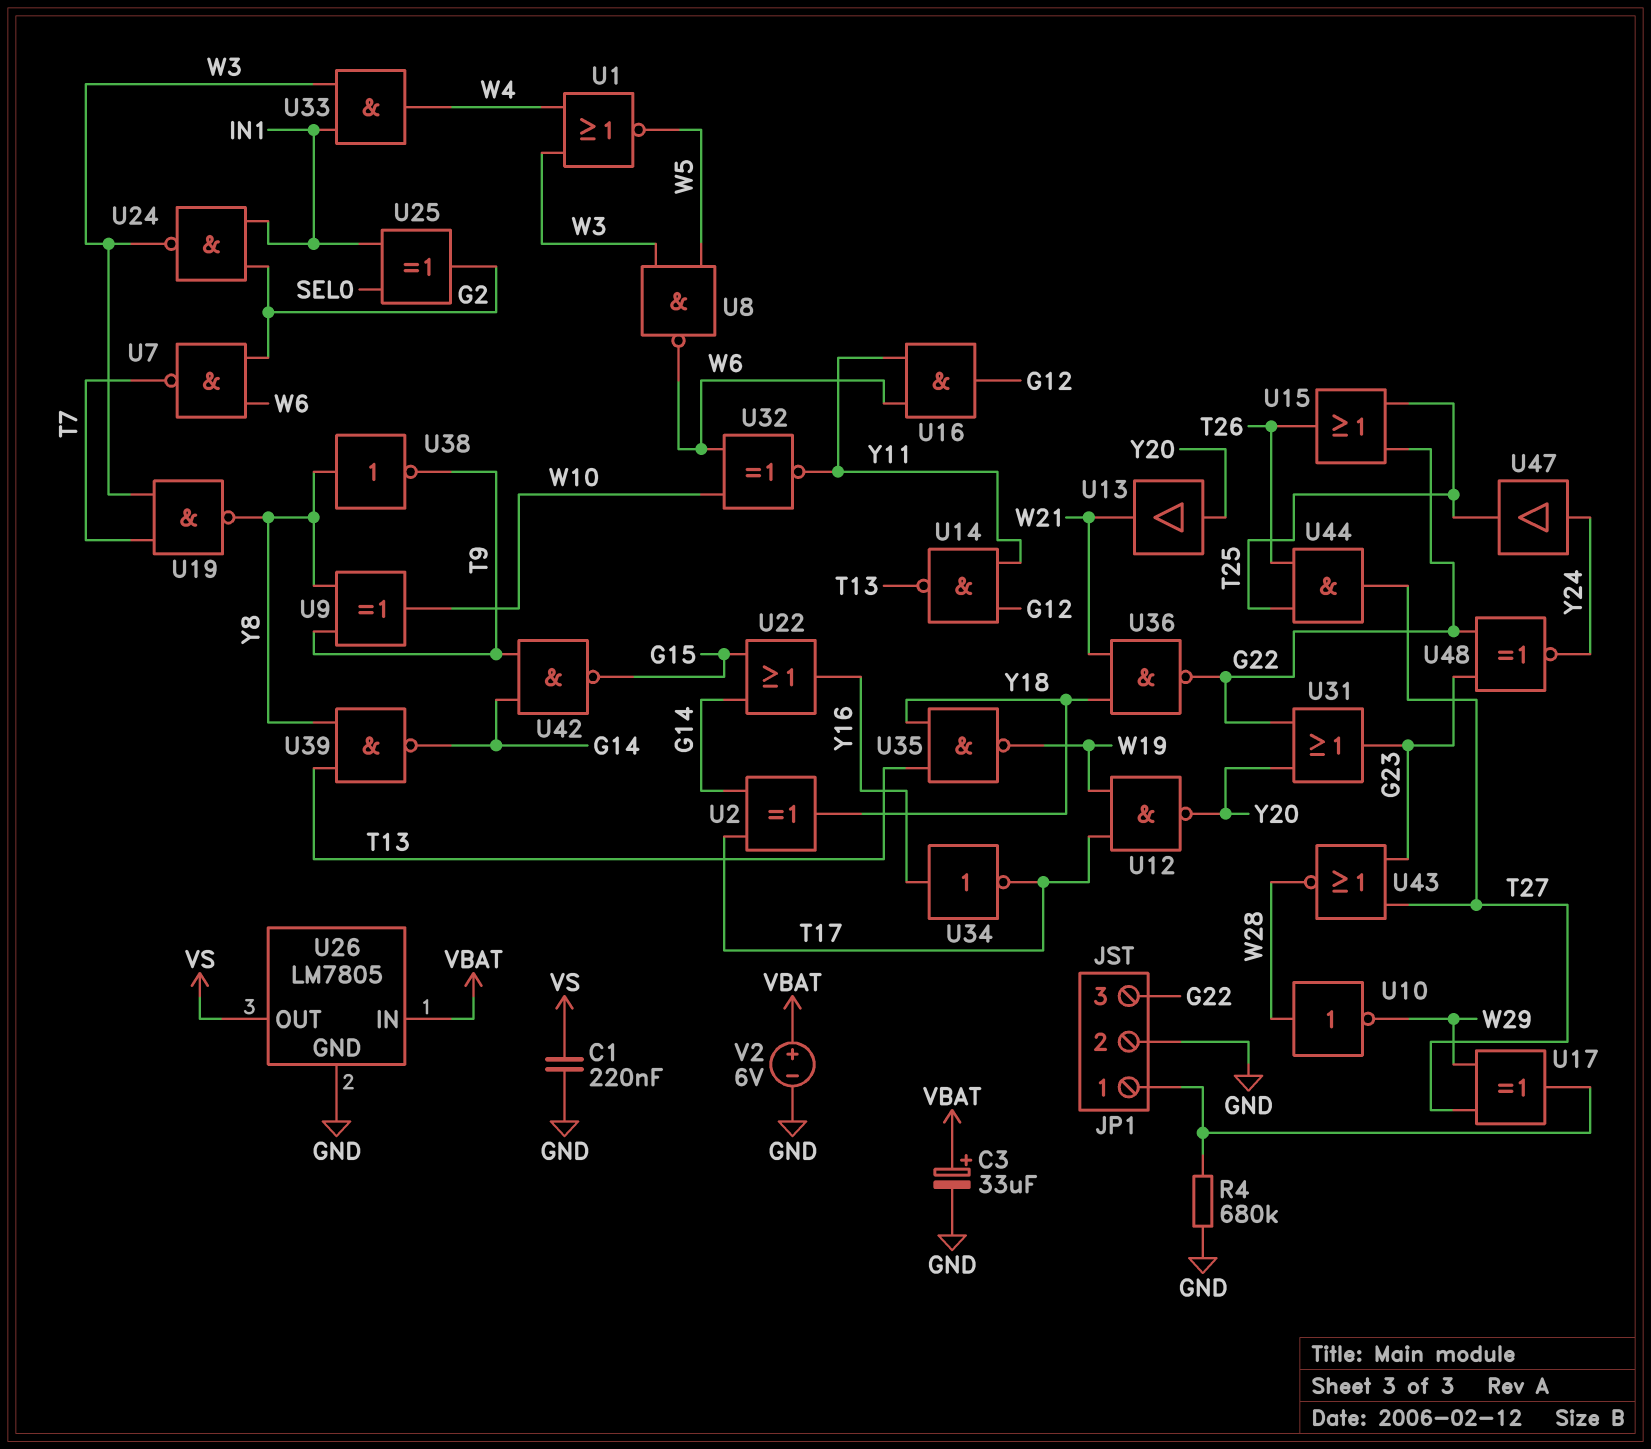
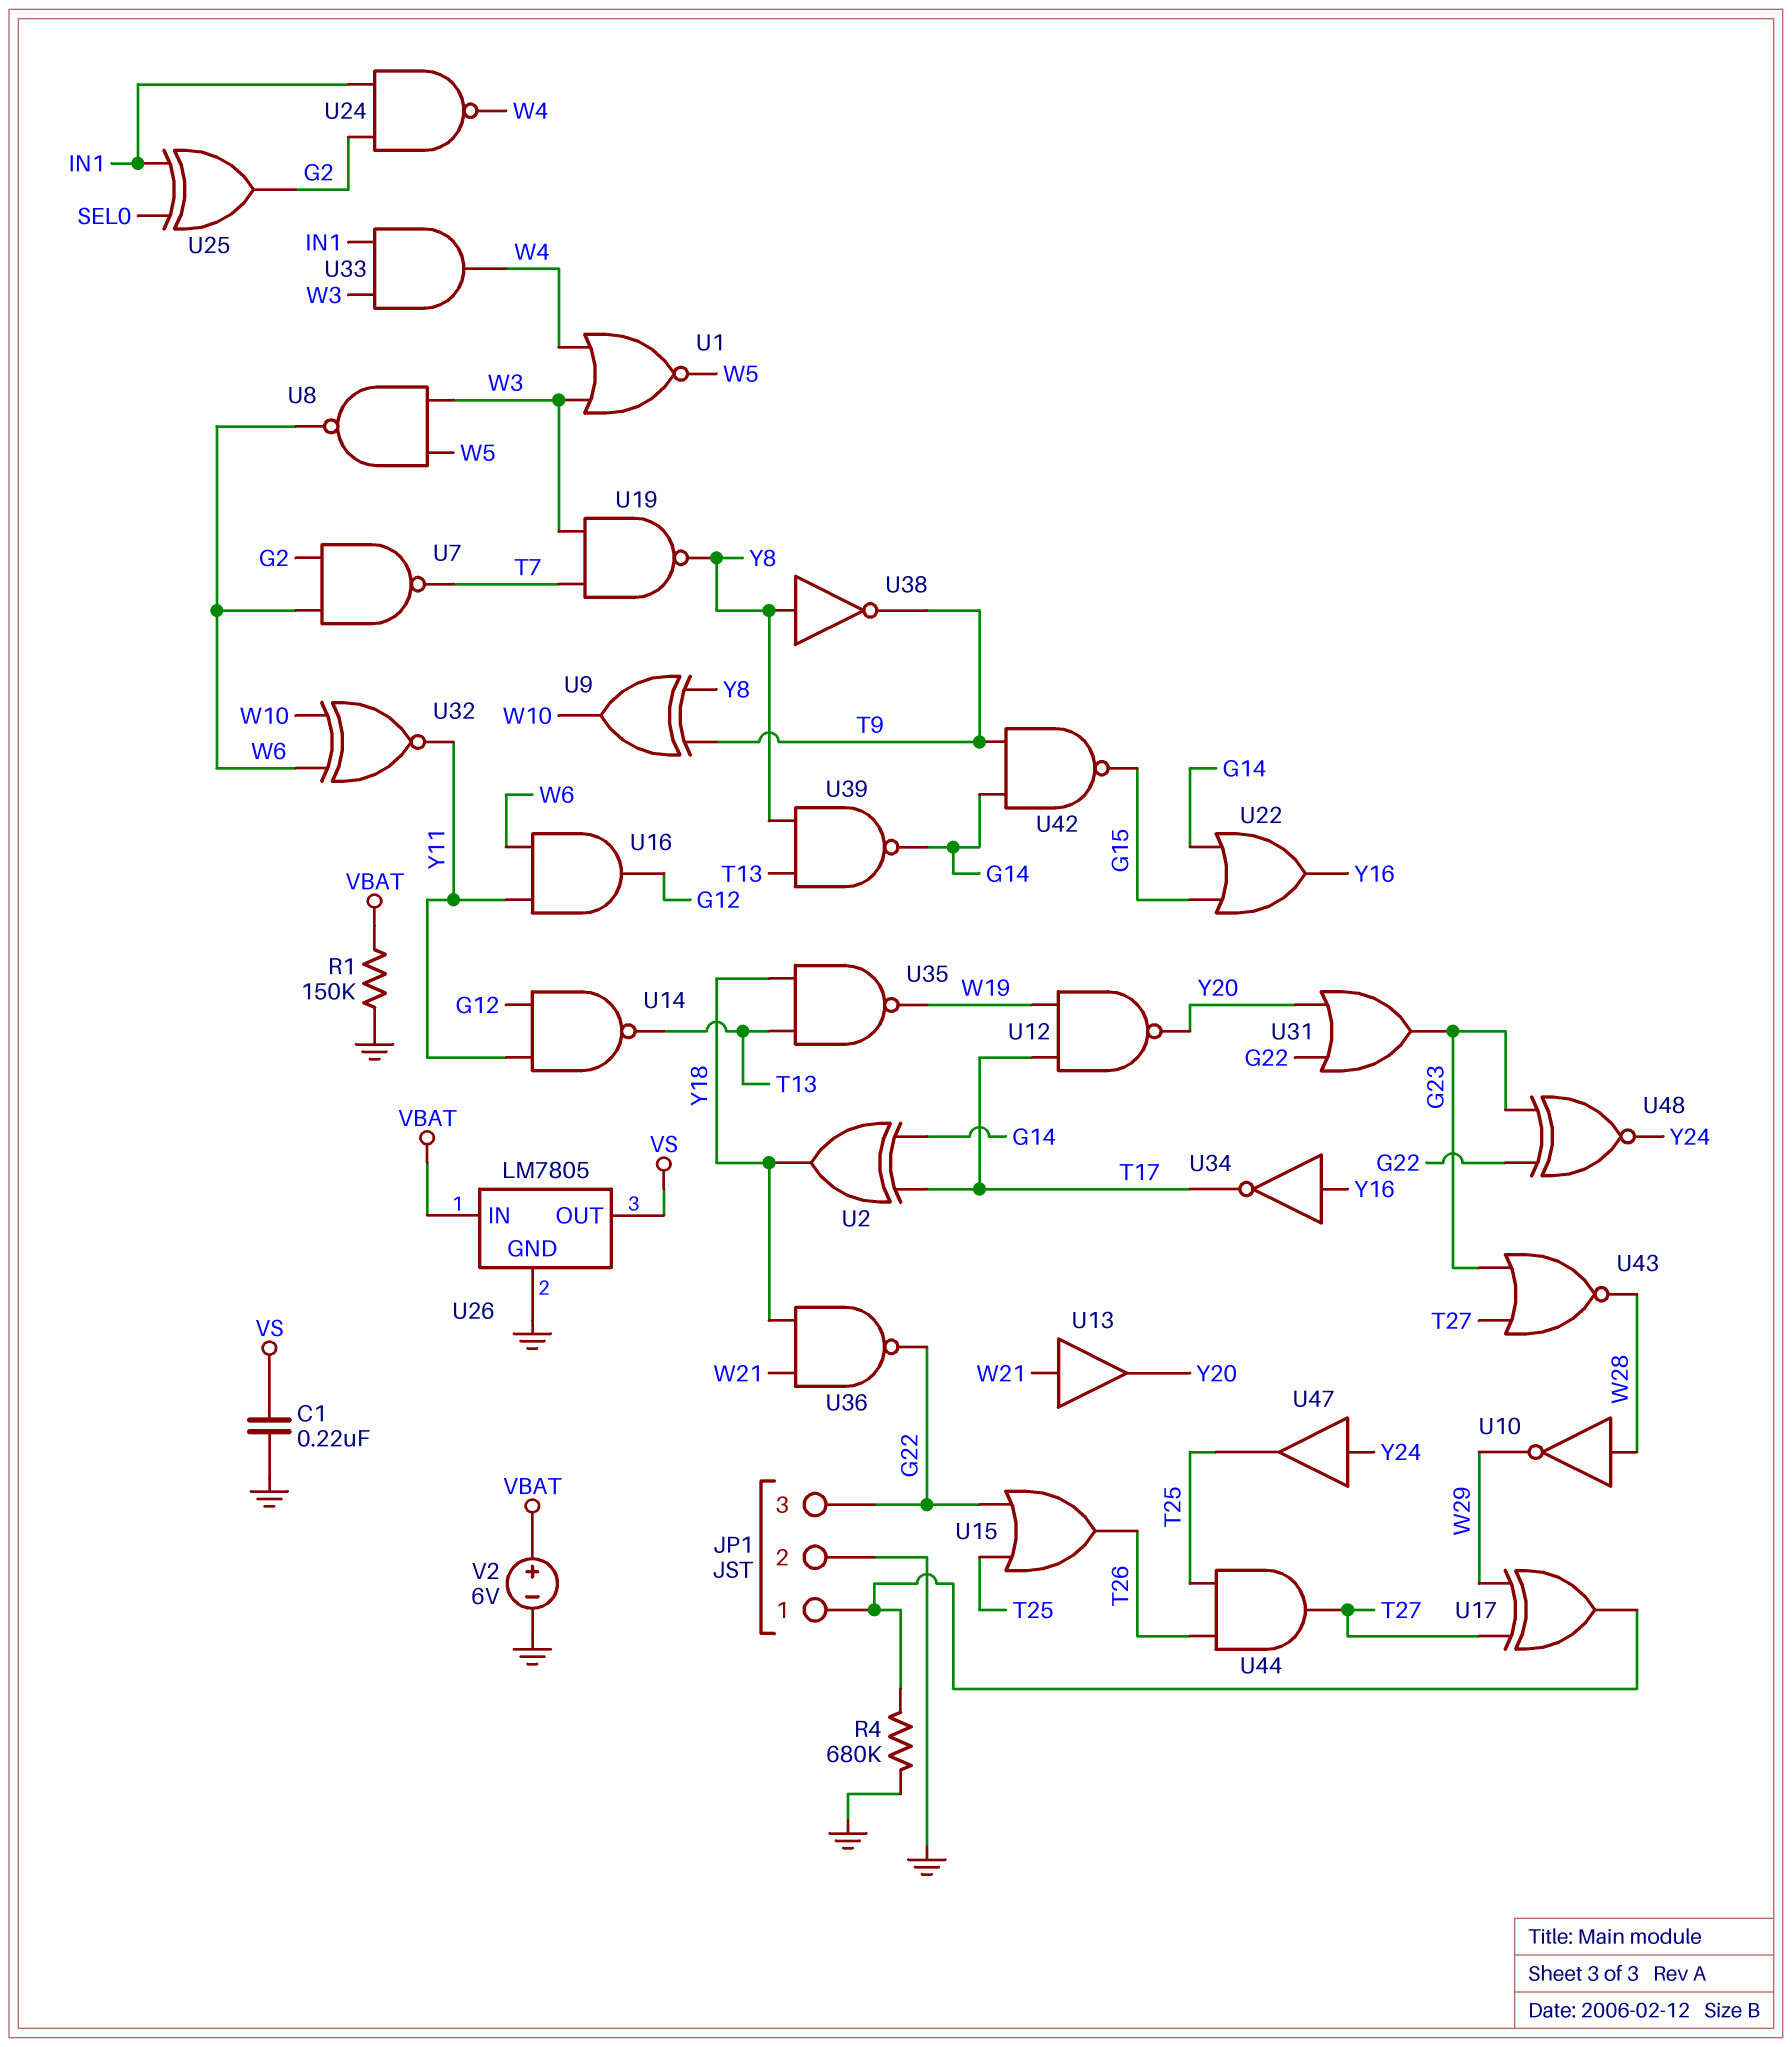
C3: 33uF (plus VBAT, minus GND) -> none
R1: none -> 150k (GND, VBAT)
U13: buffer (in Y20, out W21) -> buffer (in W21, out Y20)
U24: NAND (in G2, in IN1, out W3) -> NAND (in G2, in IN1, out W4)

